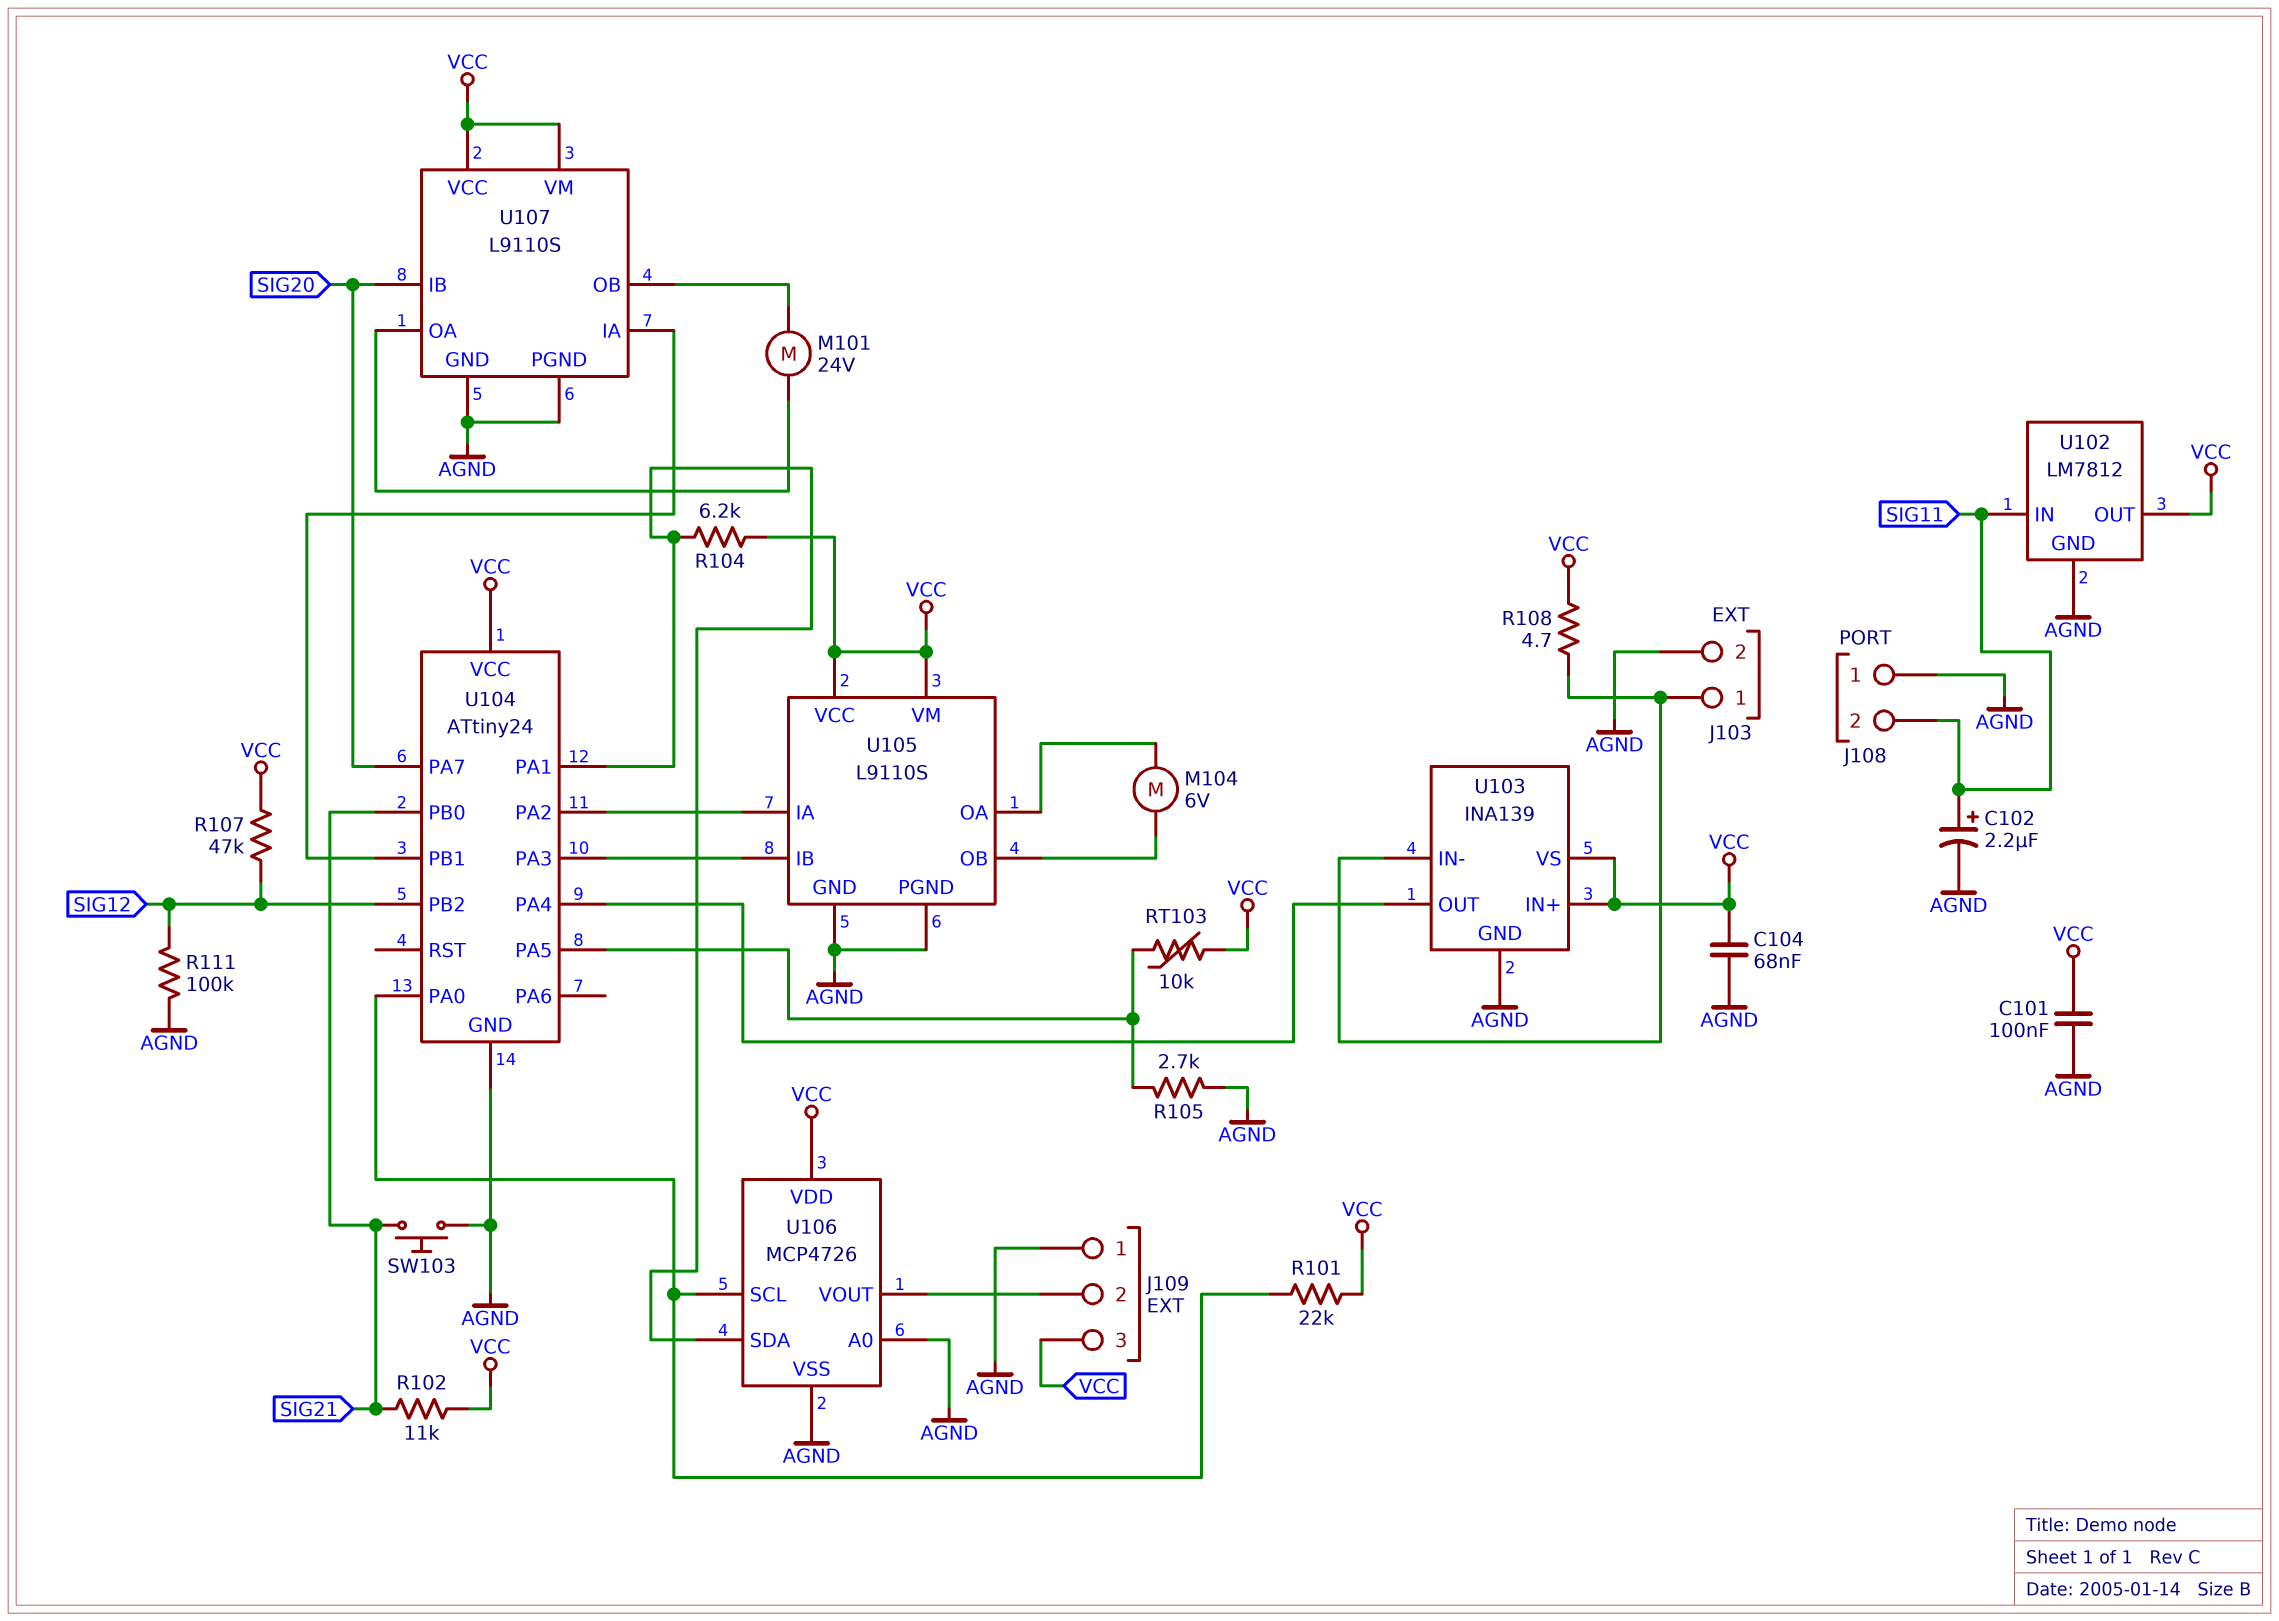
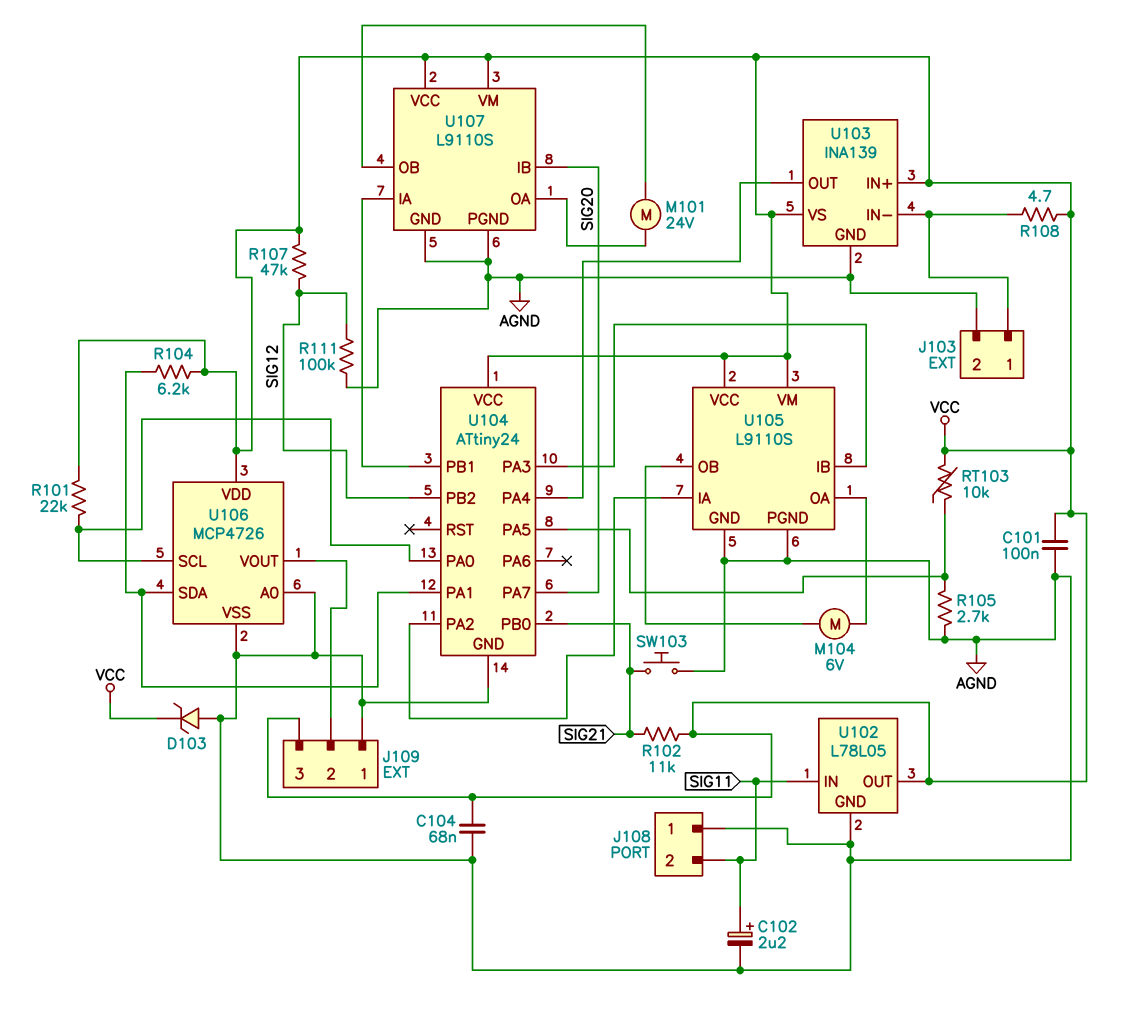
D103: none -> zener (A AGND, K VCC)
U102: LM7812 -> L78L05

